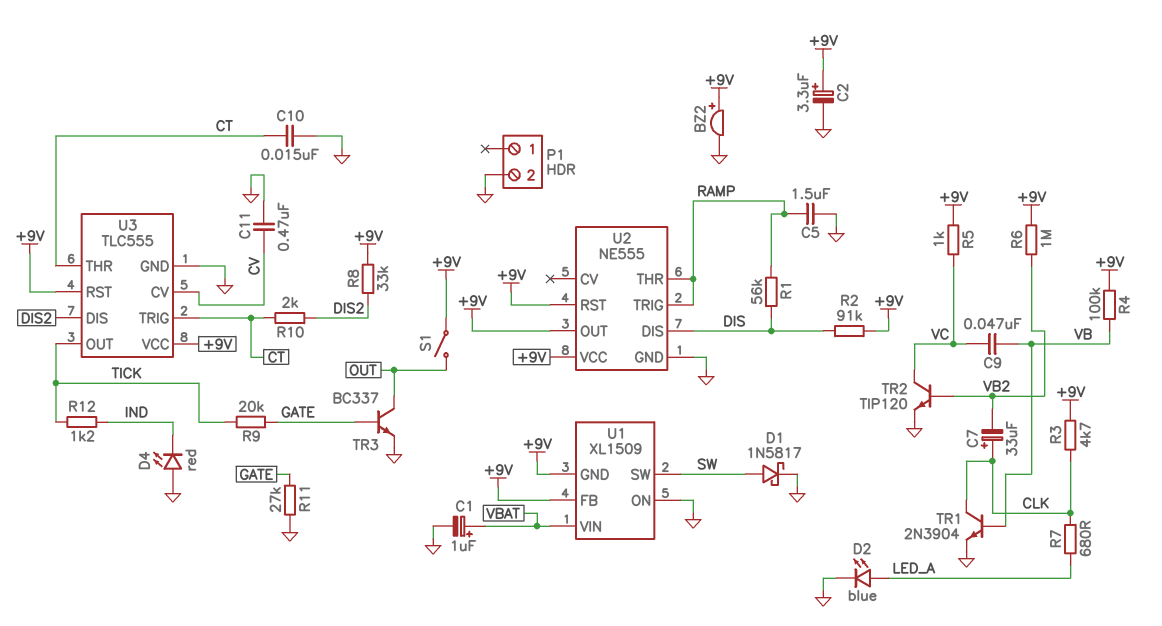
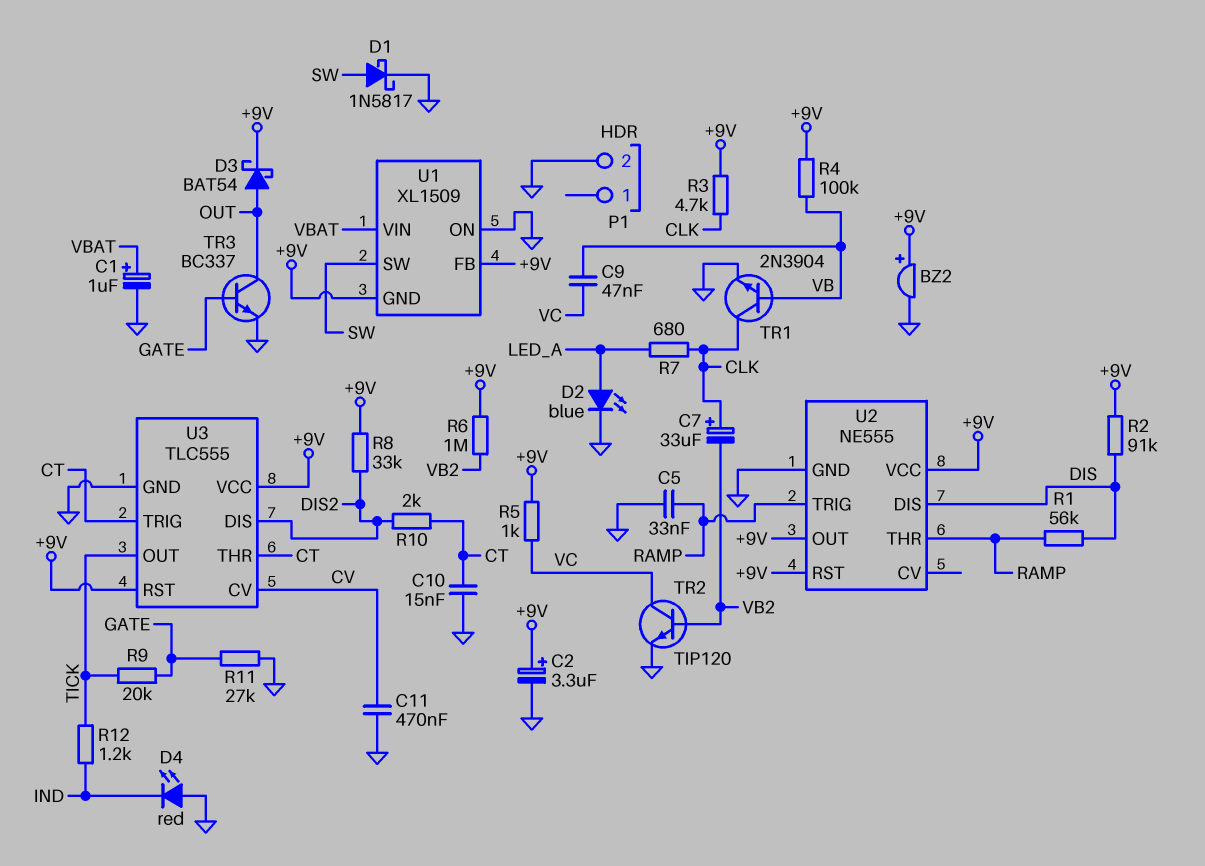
C5: 1.5uF (GND, RAMP) -> 33nF (GND, RAMP)
D3: none -> schottky BAT54 (A OUT, K +9V)
S1: switch (+9V, OUT) -> none

